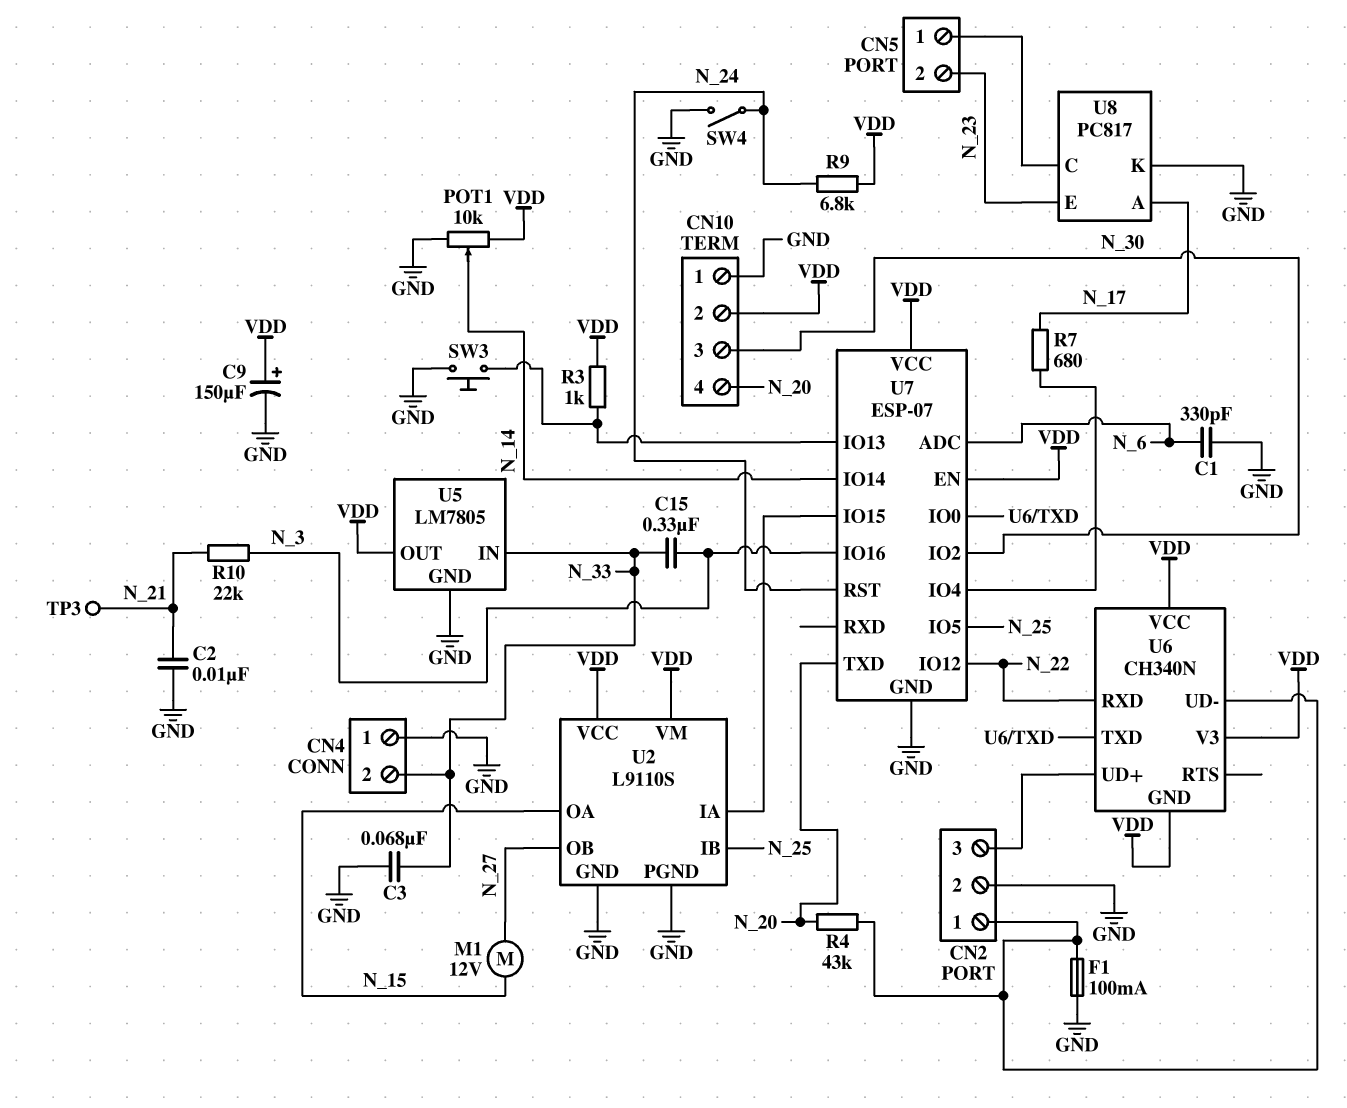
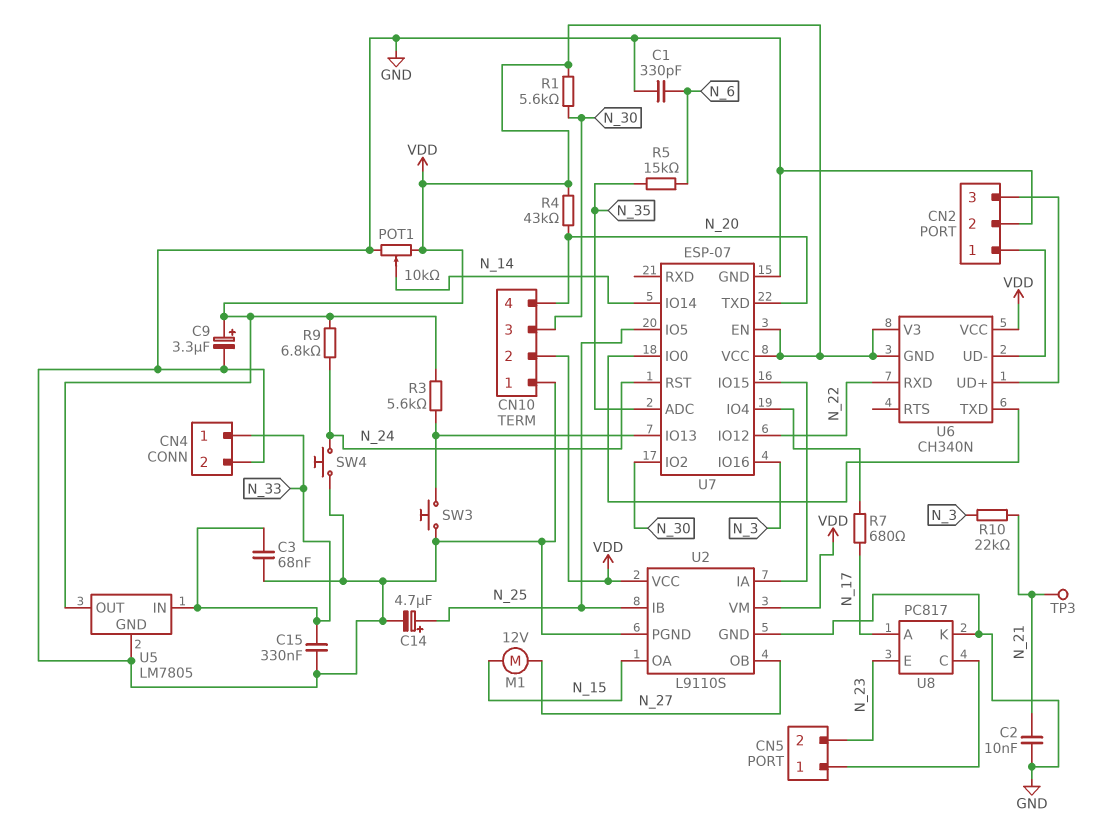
C9: 150uF (plus VDD, minus GND) -> 3.3uF (plus VDD, minus GND)
C14: none -> 4.7uF (plus N_25, minus GND)
C15: 330nF (N_3, N_33) -> 330nF (GND, N_33)
CN4 pin 1: GND -> N_33
CN4 pin 2: N_33 -> GND
F1: 100mA (CN2/1, GND) -> none
R1: none -> 5.6k (N_30, VDD)
R3: 1k (U7/IO13, VDD) -> 5.6k (U7/IO13, VDD)
R4: 43k (CN2/1, N_20) -> 43k (N_20, VDD)
R5: none -> 15k (N_6, N_35)
SW4: switch (GND, N_24) -> button (GND, N_24)
U7 pin ADC: N_6 -> N_35

